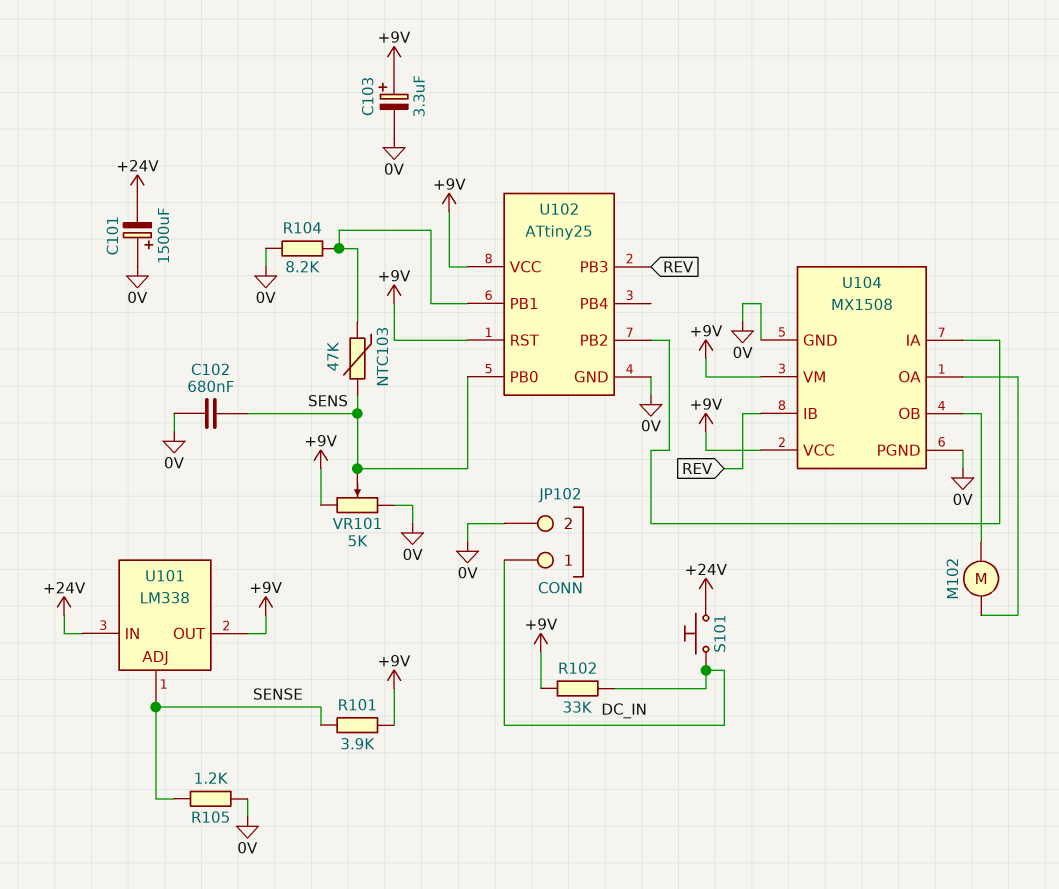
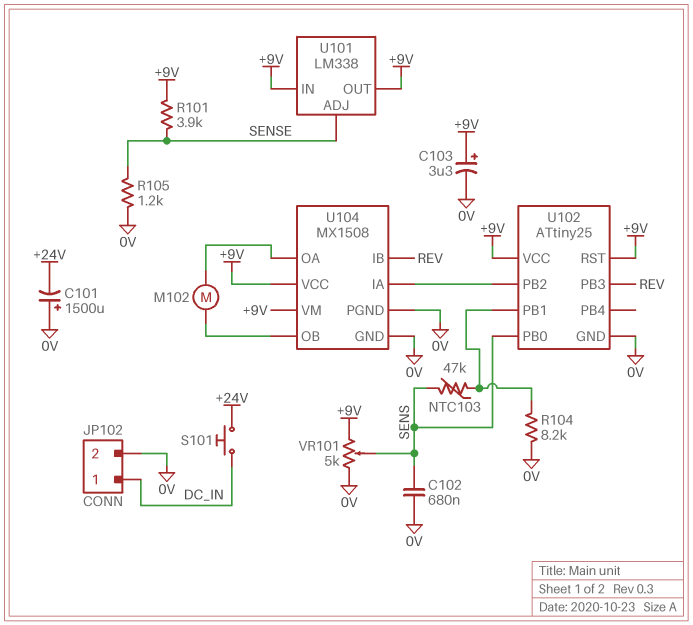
R102: 33k (+9V, DC_IN) -> none
U101 pin IN: +24V -> +9V

